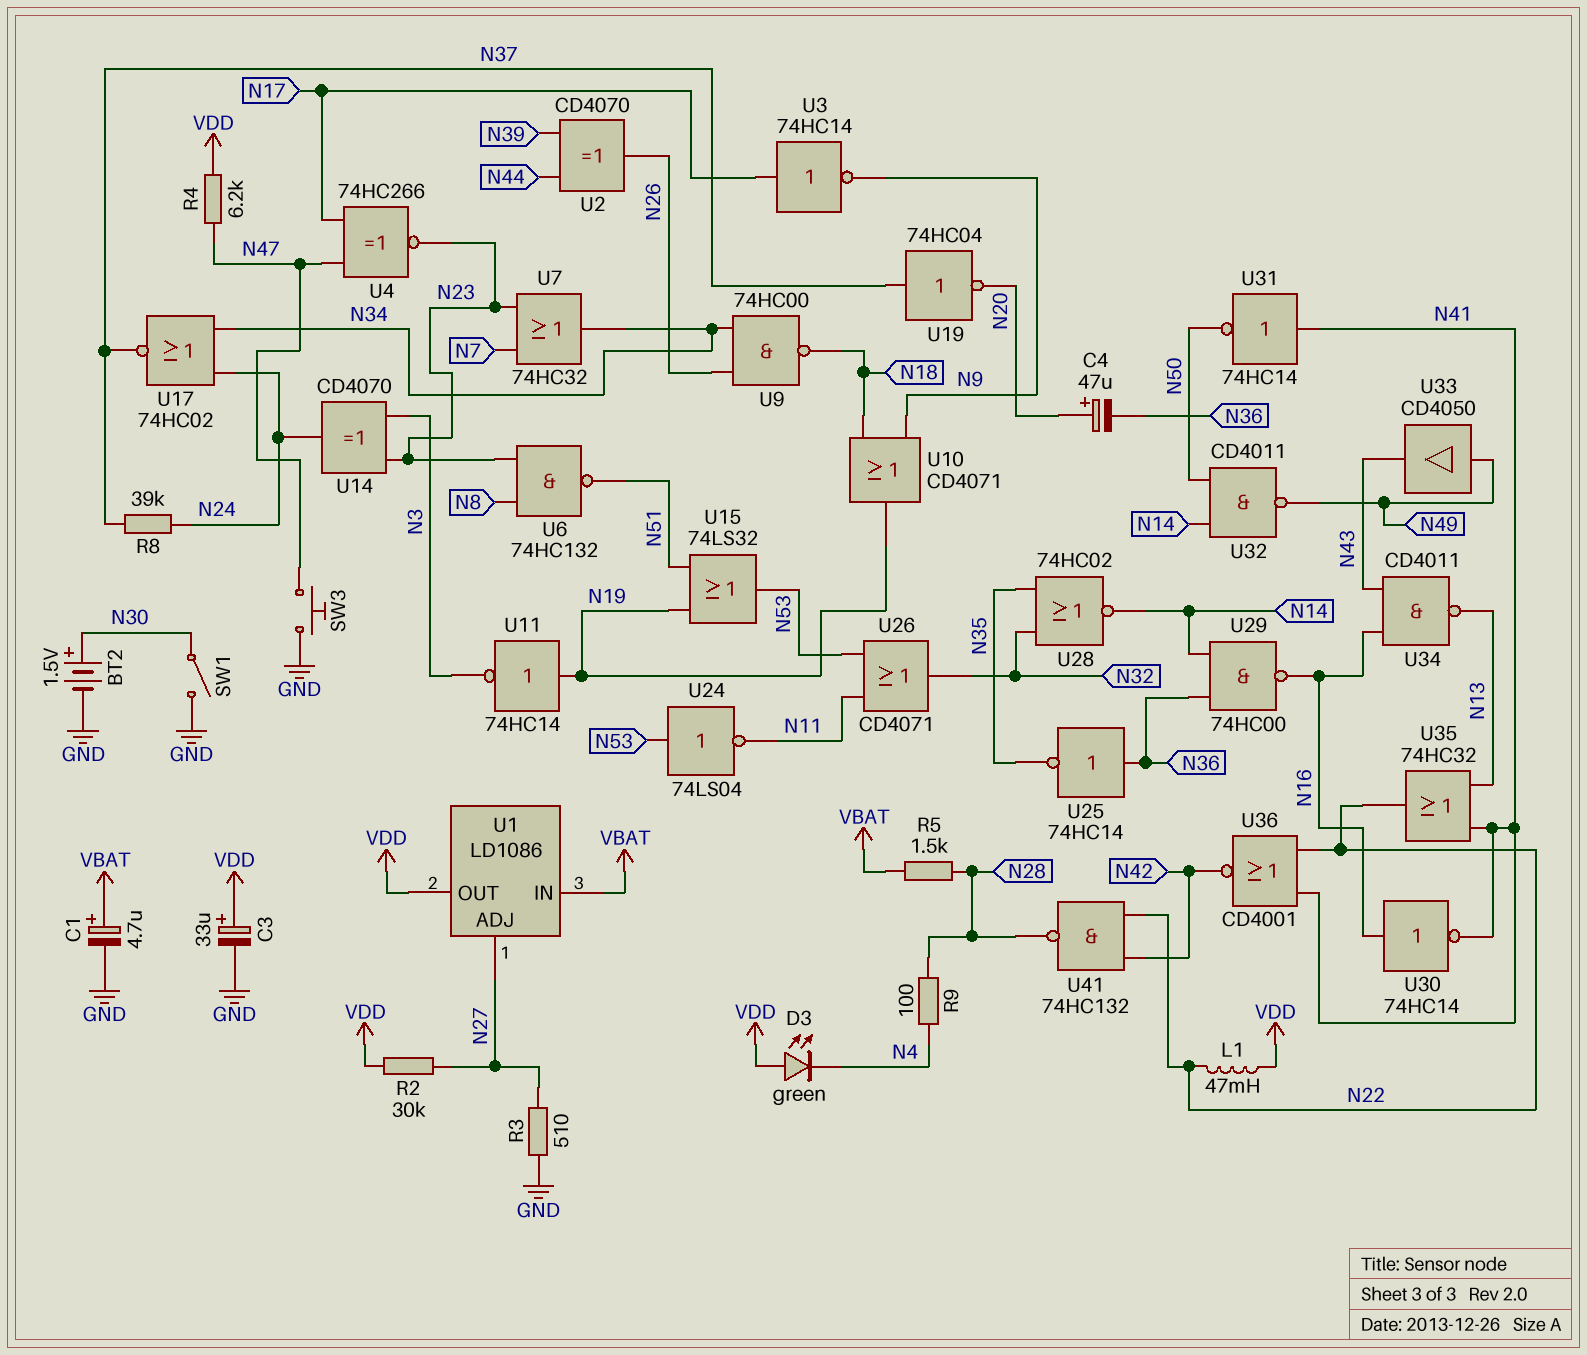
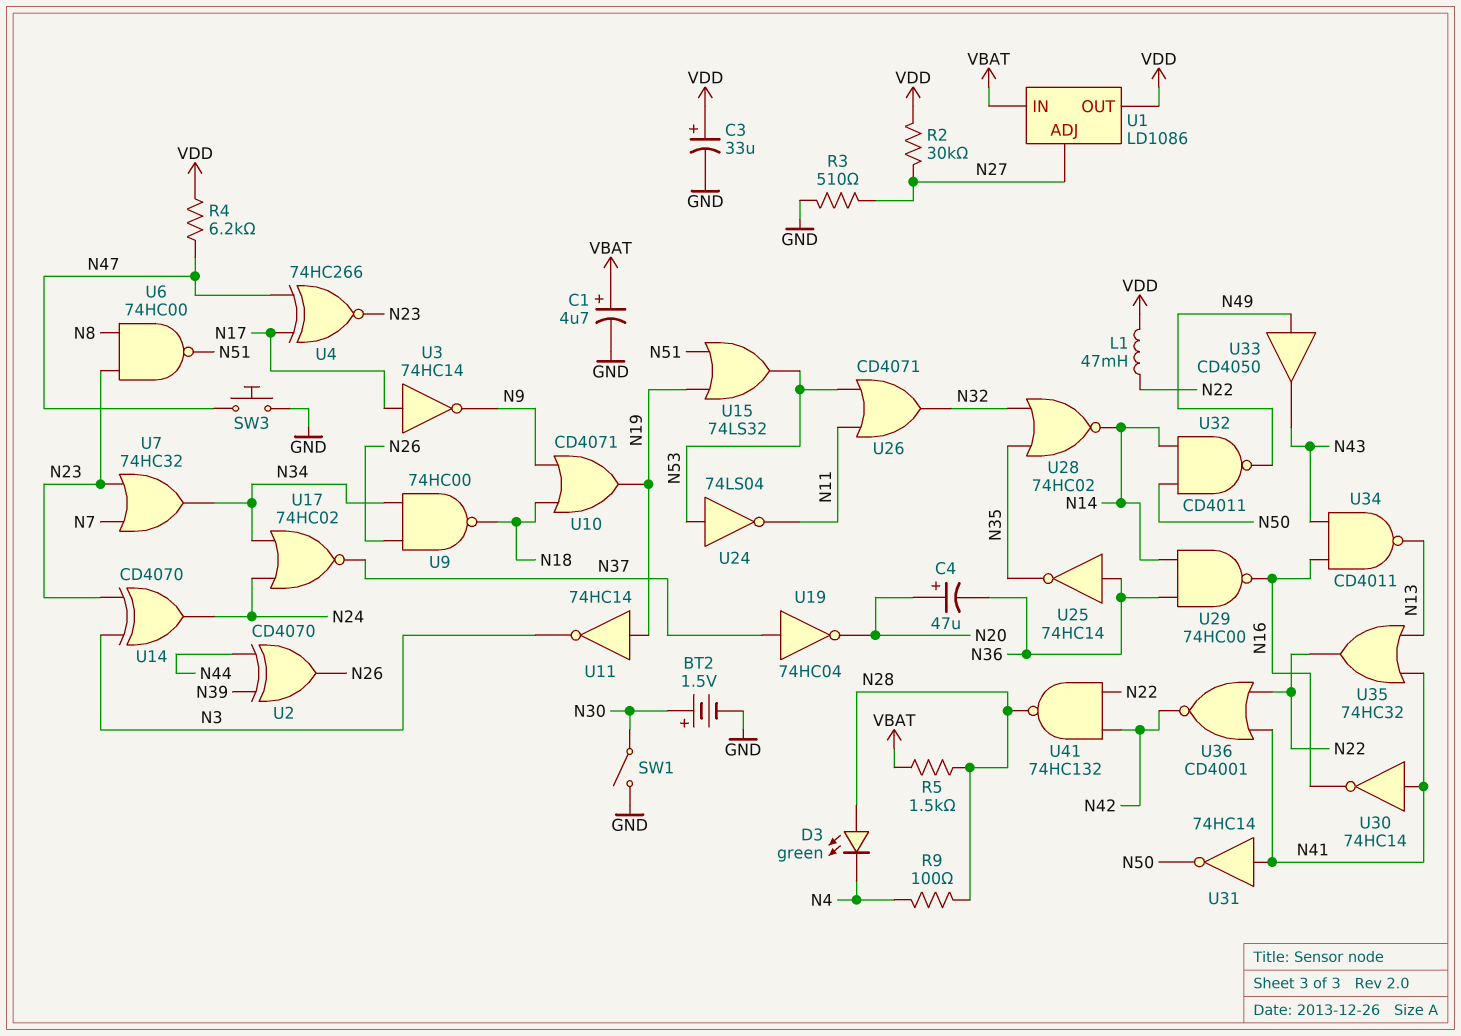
D3: LED green (A VDD, K N4) -> LED green (A N28, K N4)
R8: 39k (N24, N37) -> none
U6: NAND 74HC132 (in N8, in N23, out N51) -> NAND 74HC00 (in N8, in N23, out N51)
U30: NOT 74HC14 (in N16, out N41) -> NOT 74HC14 (in N41, out N16)

